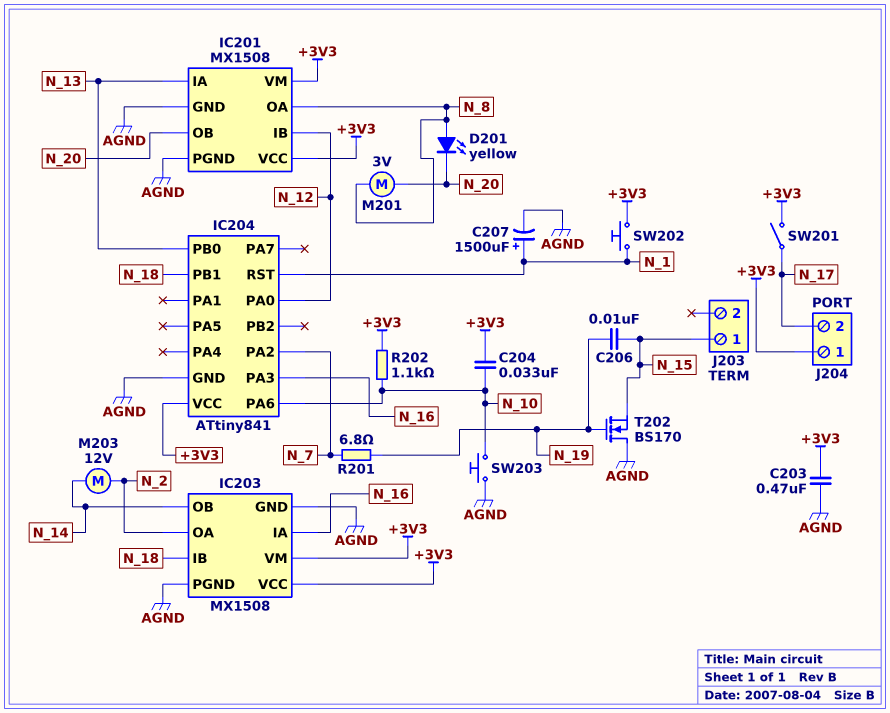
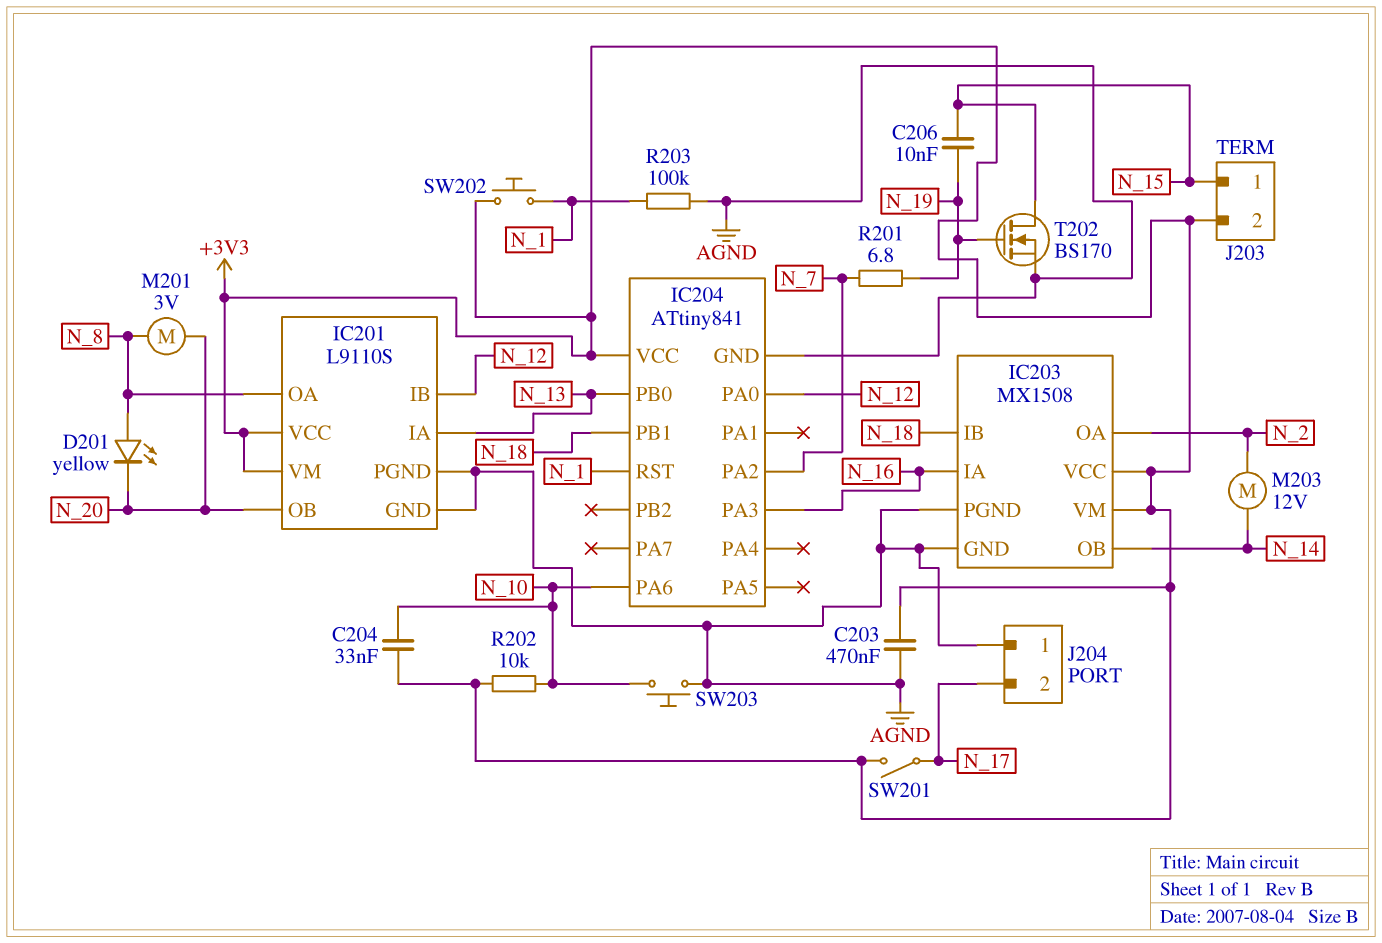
C207: 1500uF (plus N_1, minus AGND) -> none
IC201: MX1508 -> L9110S
J203 pin 2: none -> +3V3
J204 pin 1: +3V3 -> AGND
R202: 1.1k (+3V3, N_10) -> 10k (+3V3, N_10)
R203: none -> 100k (AGND, N_1)
T202: NMOS BS170 (G N_19, D AGND, S N_15) -> NMOS BS170 (G N_19, D N_15, S AGND)

